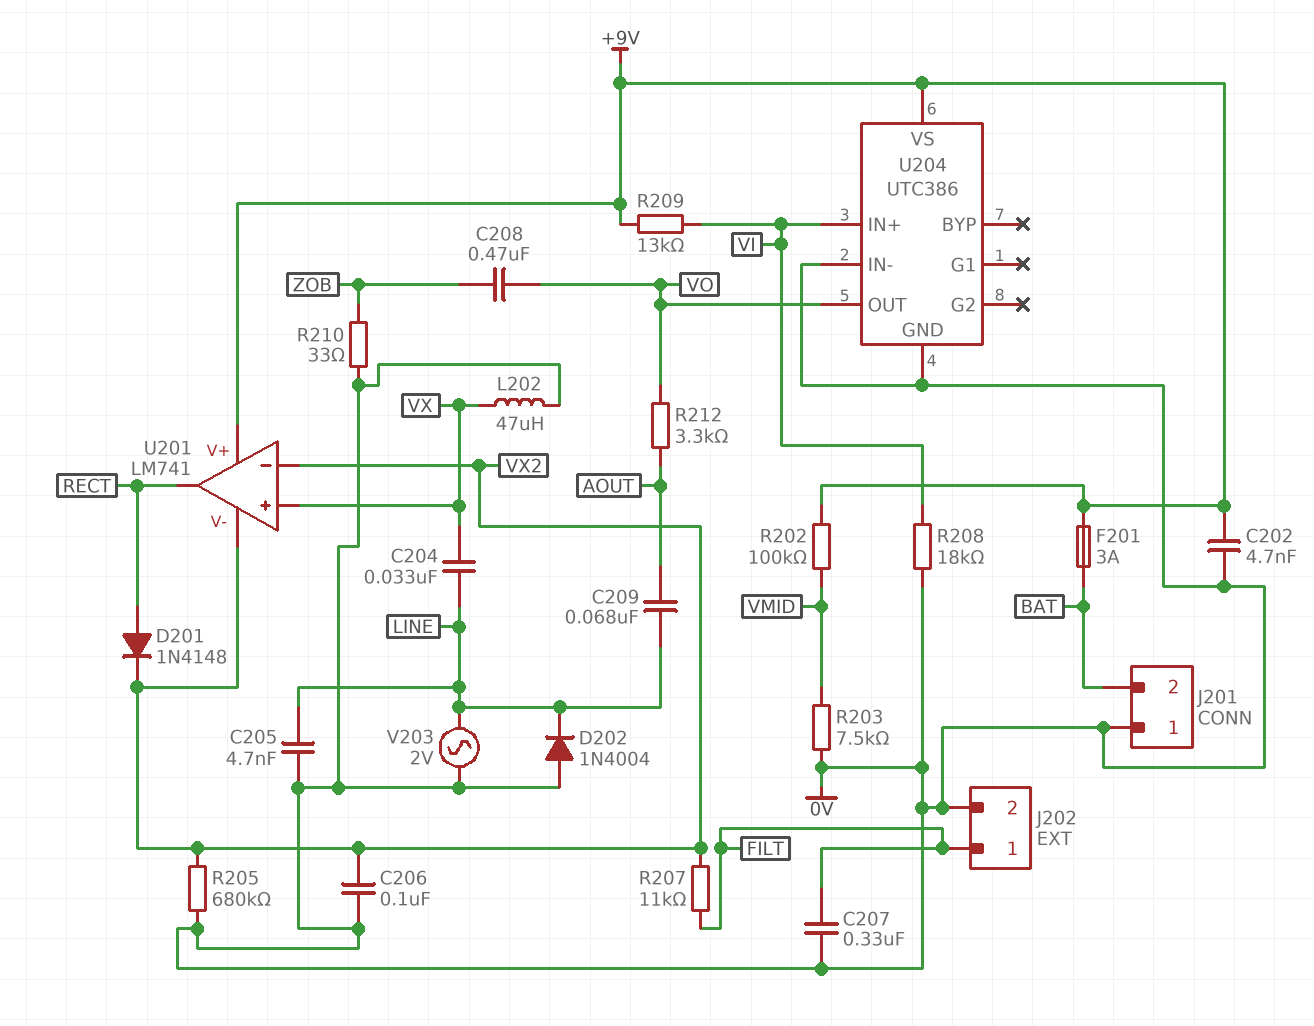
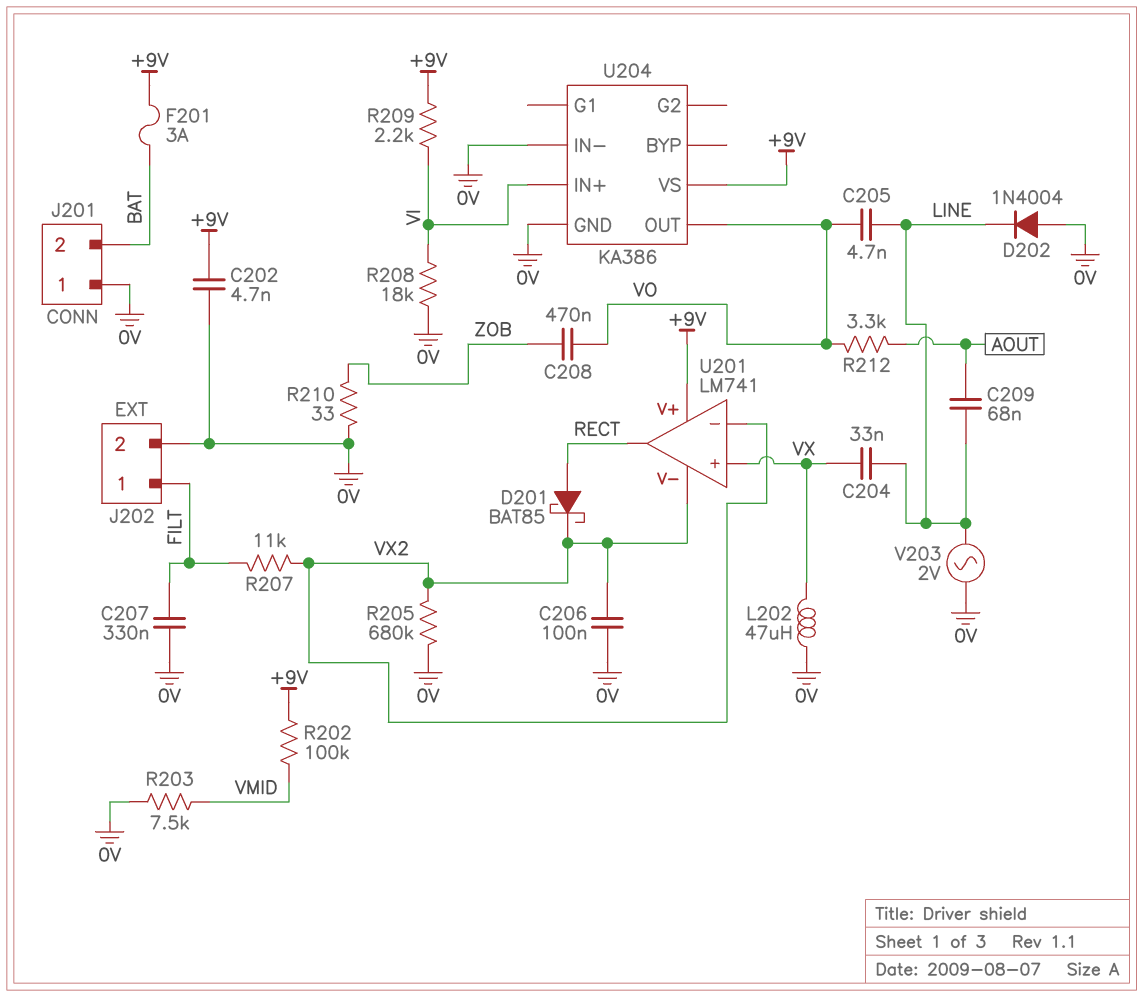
C205: 4.7nF (0V, LINE) -> 4.7nF (LINE, VO)
D201: diode 1N4148 (A RECT, K VX2) -> schottky BAT85 (A RECT, K VX2)
R209: 13k (+9V, VI) -> 2.2k (+9V, VI)
U204: UTC386 -> KA386

